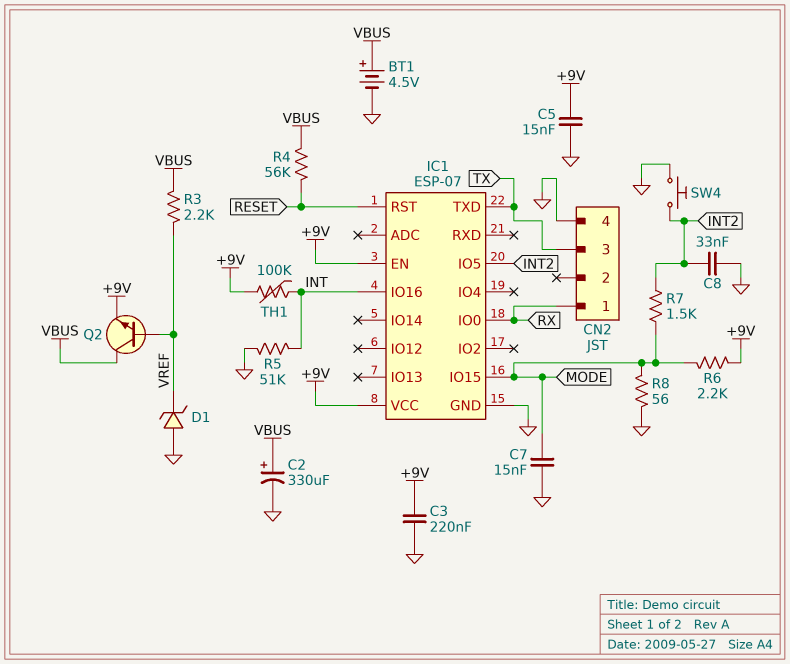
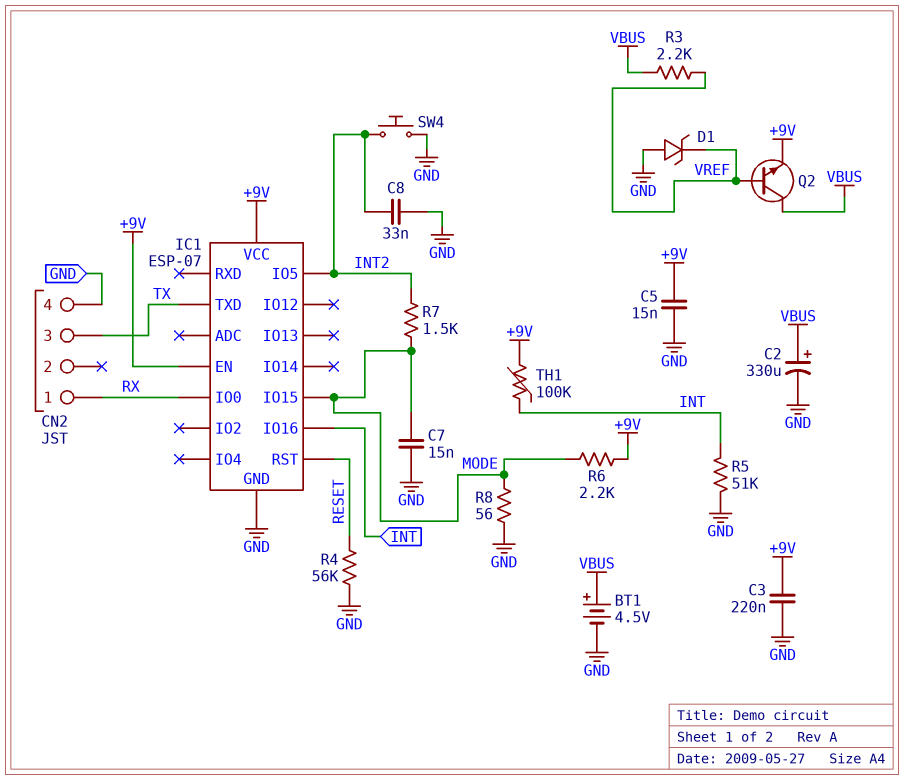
R4: 56k (RESET, VBUS) -> 56k (GND, RESET)

